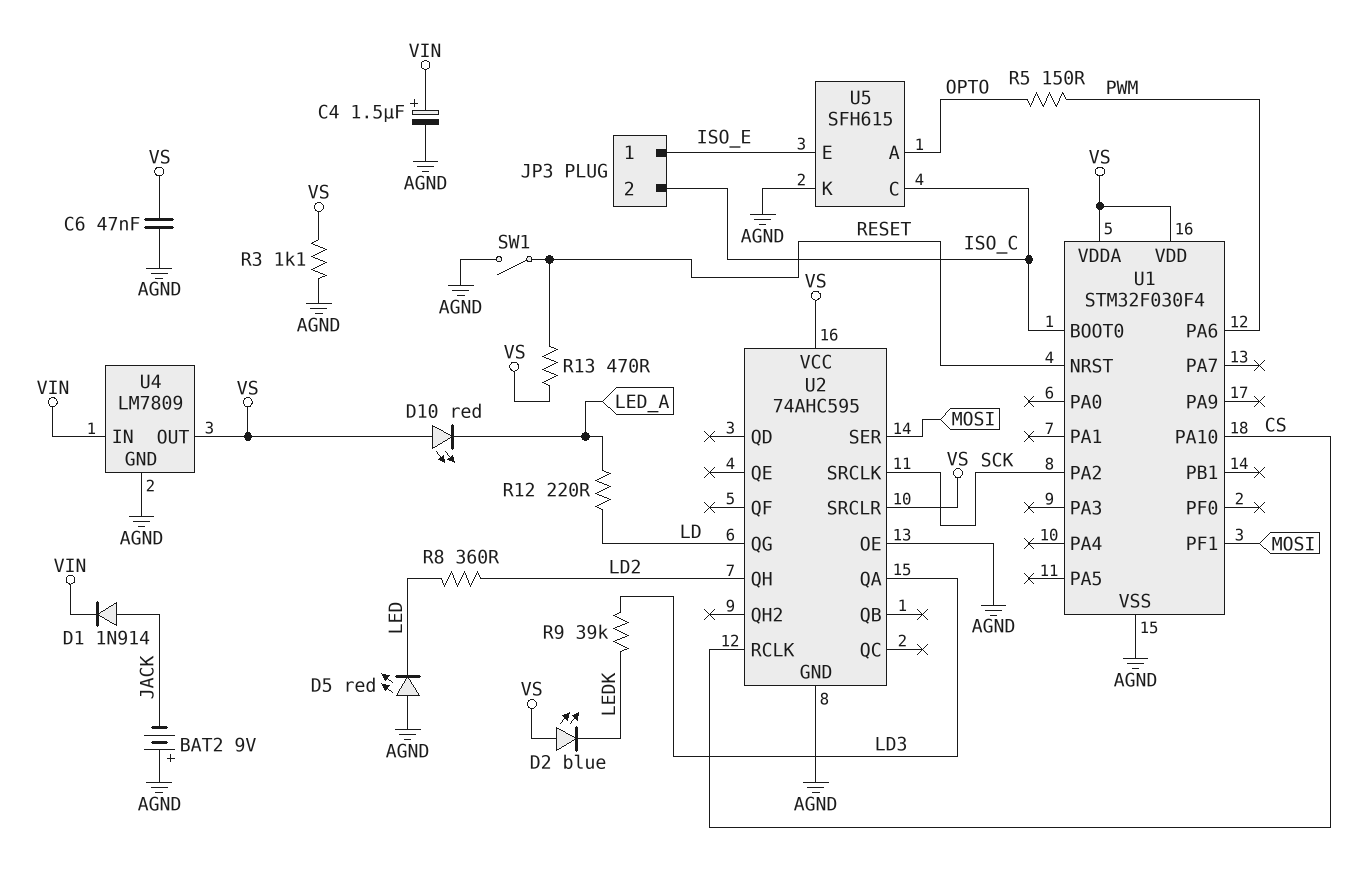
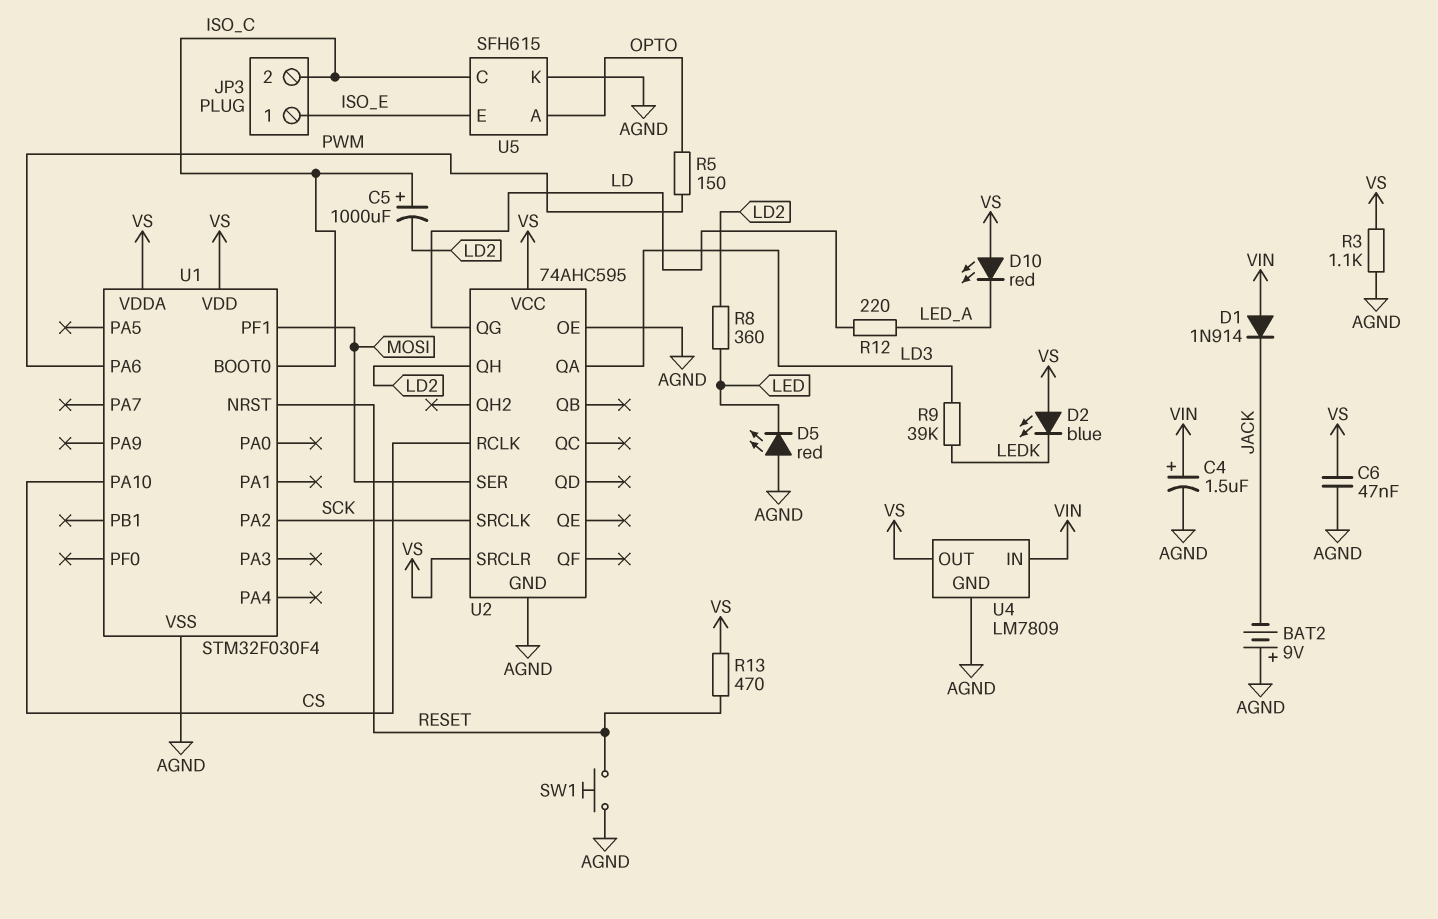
C5: none -> 1000uF (plus ISO_C, minus LD2)
D1: diode 1N914 (A JACK, K VIN) -> diode 1N914 (A VIN, K JACK)
SW1: switch (AGND, RESET) -> button (AGND, RESET)

